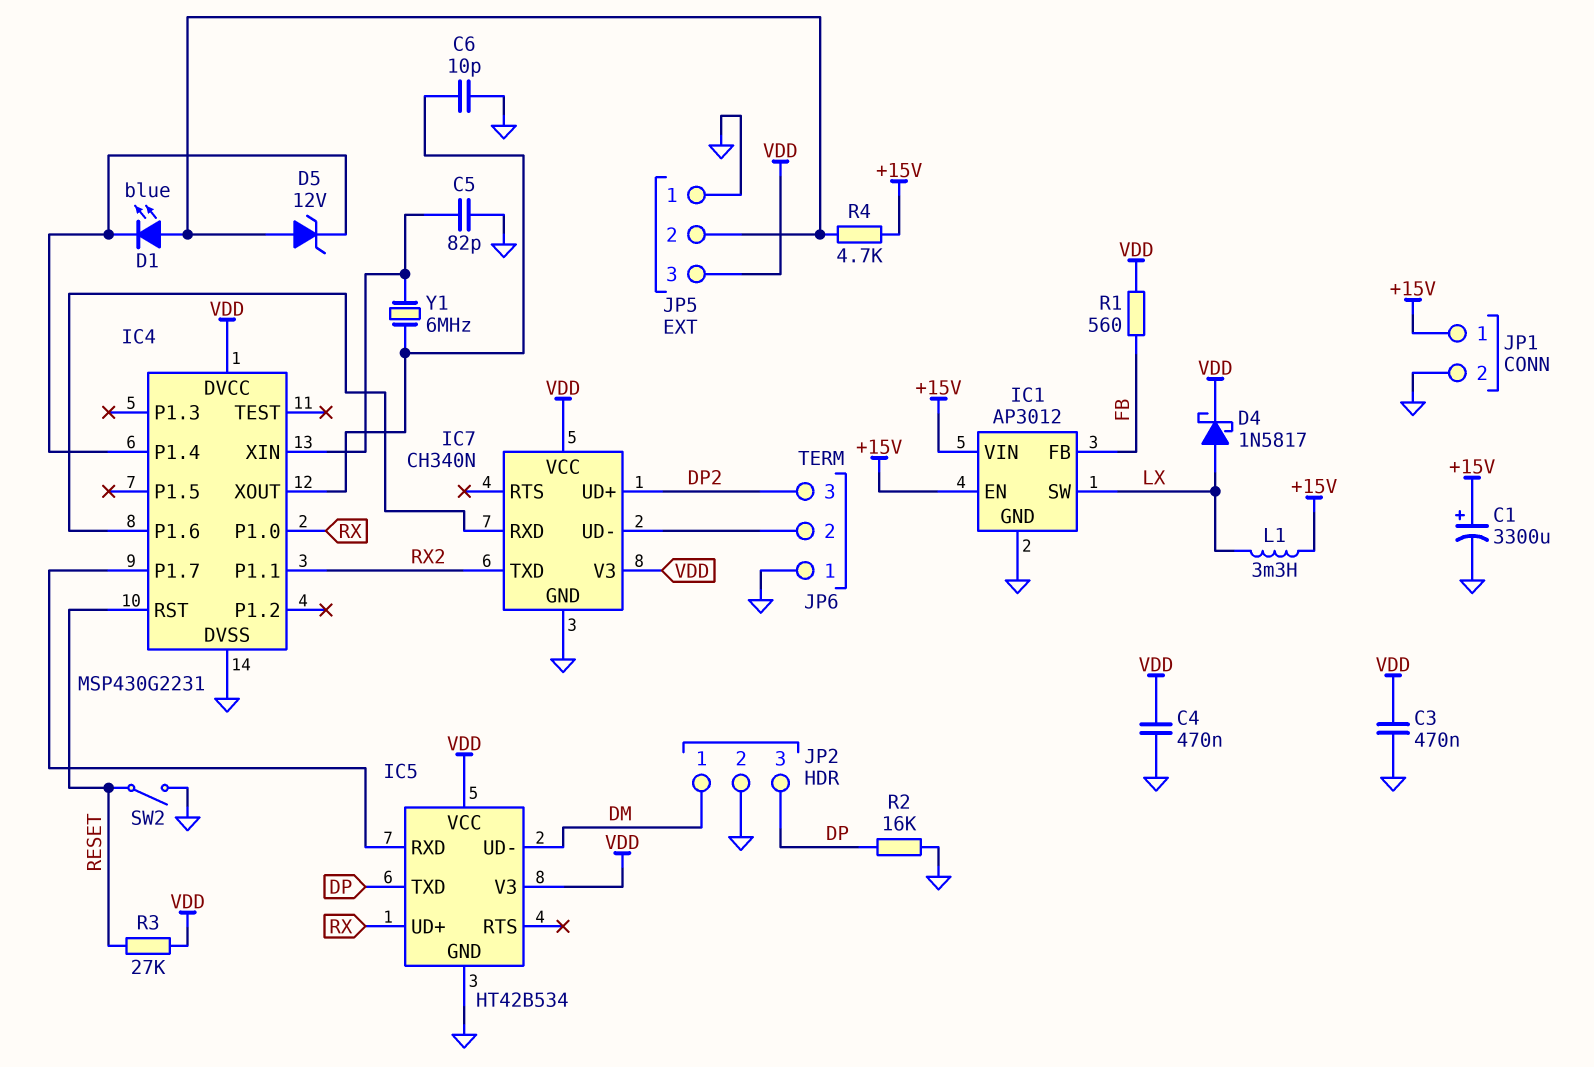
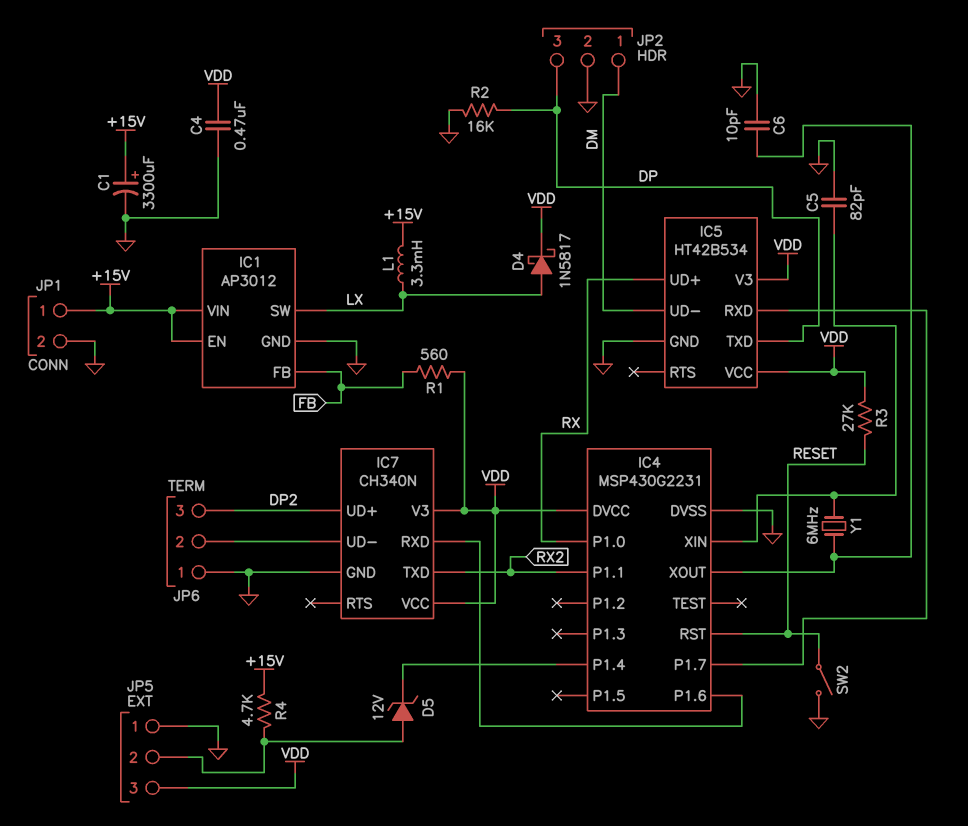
C3: 470nF (GND, VDD) -> none
D1: LED blue (A JP5/2, K IC4/P1.4) -> none

